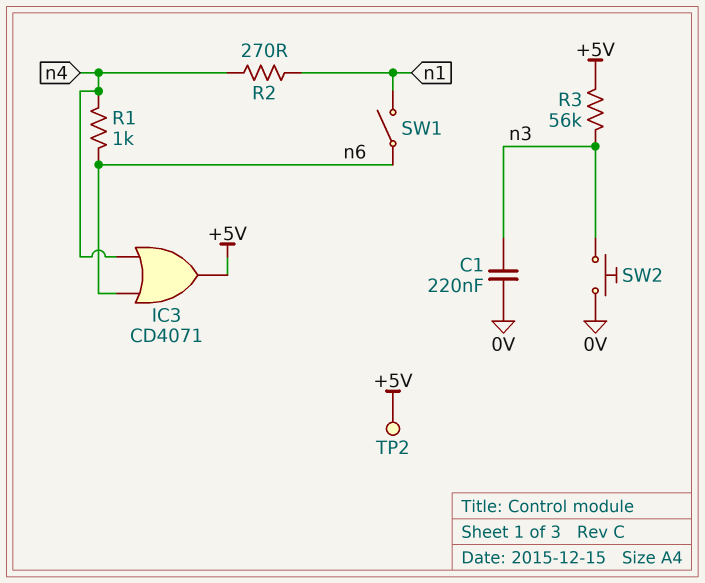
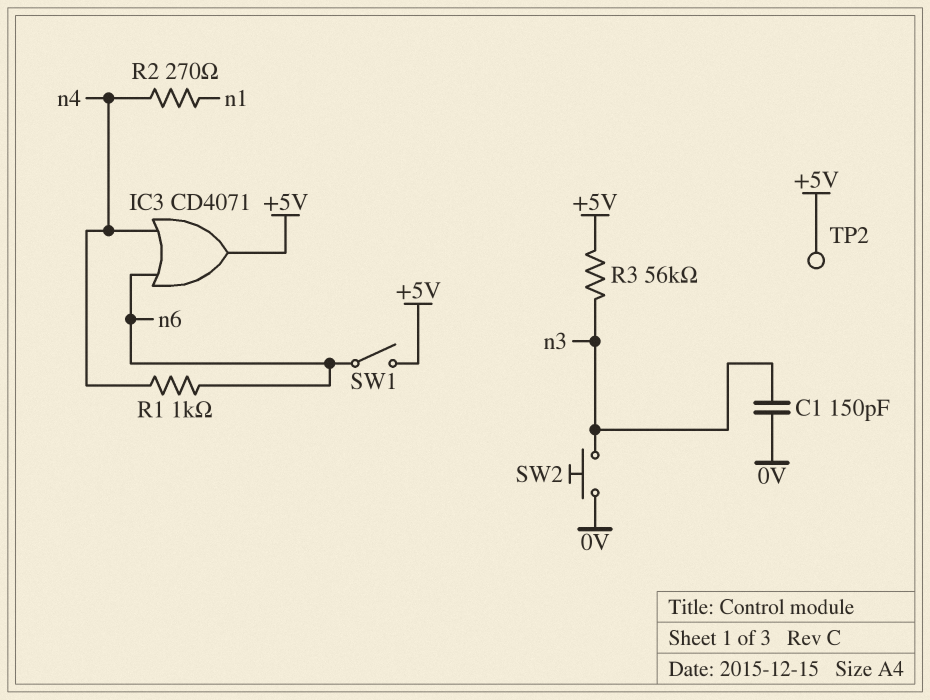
C1: 220nF (0V, n3) -> 150pF (0V, n3)
SW1: switch (n1, n6) -> switch (+5V, n6)

